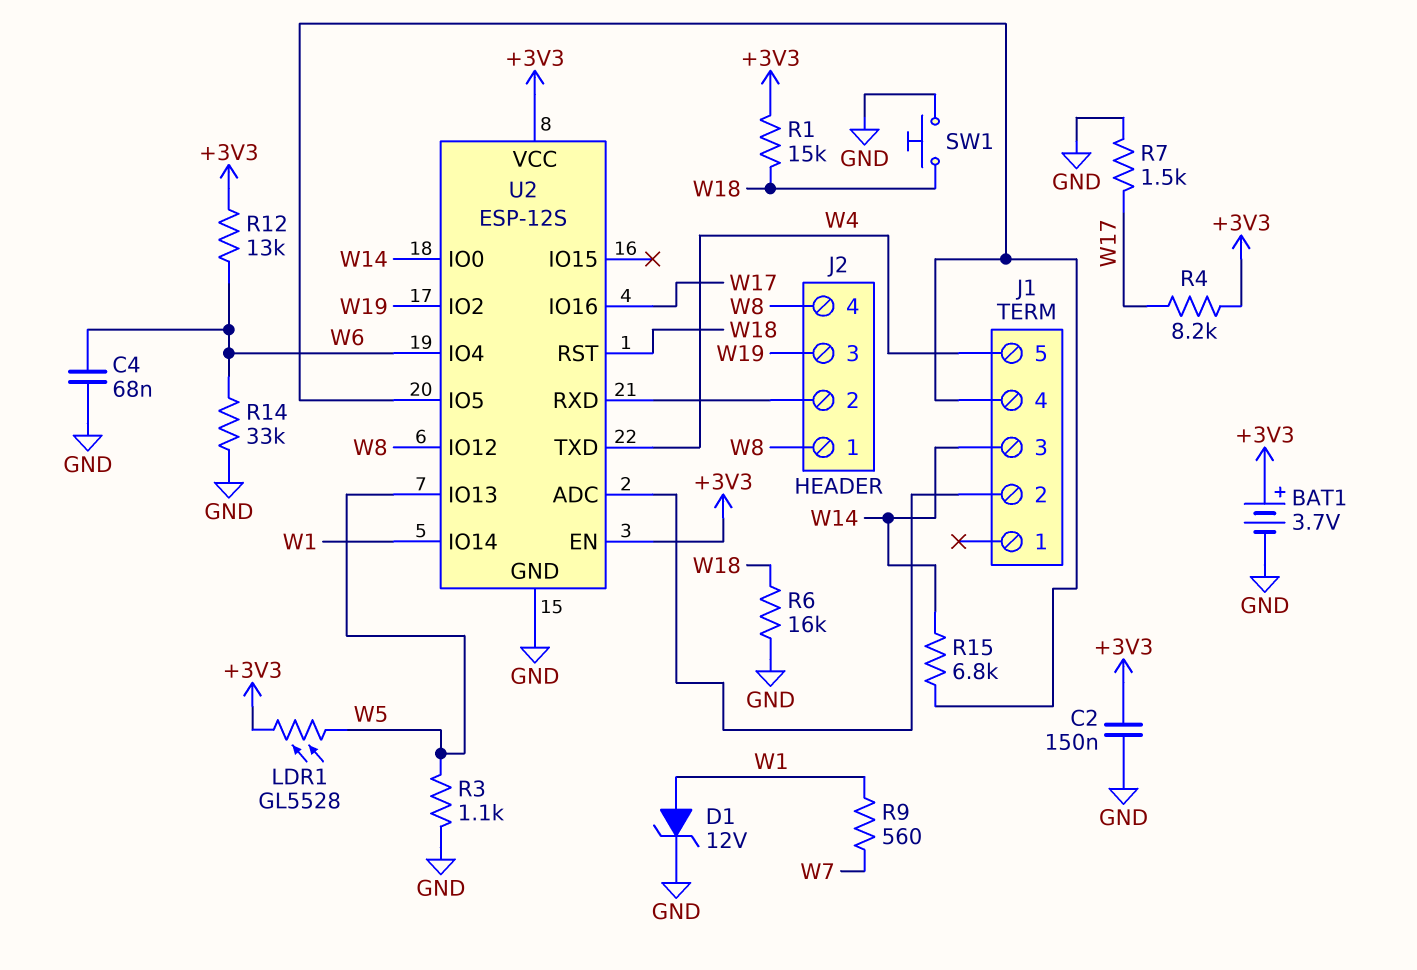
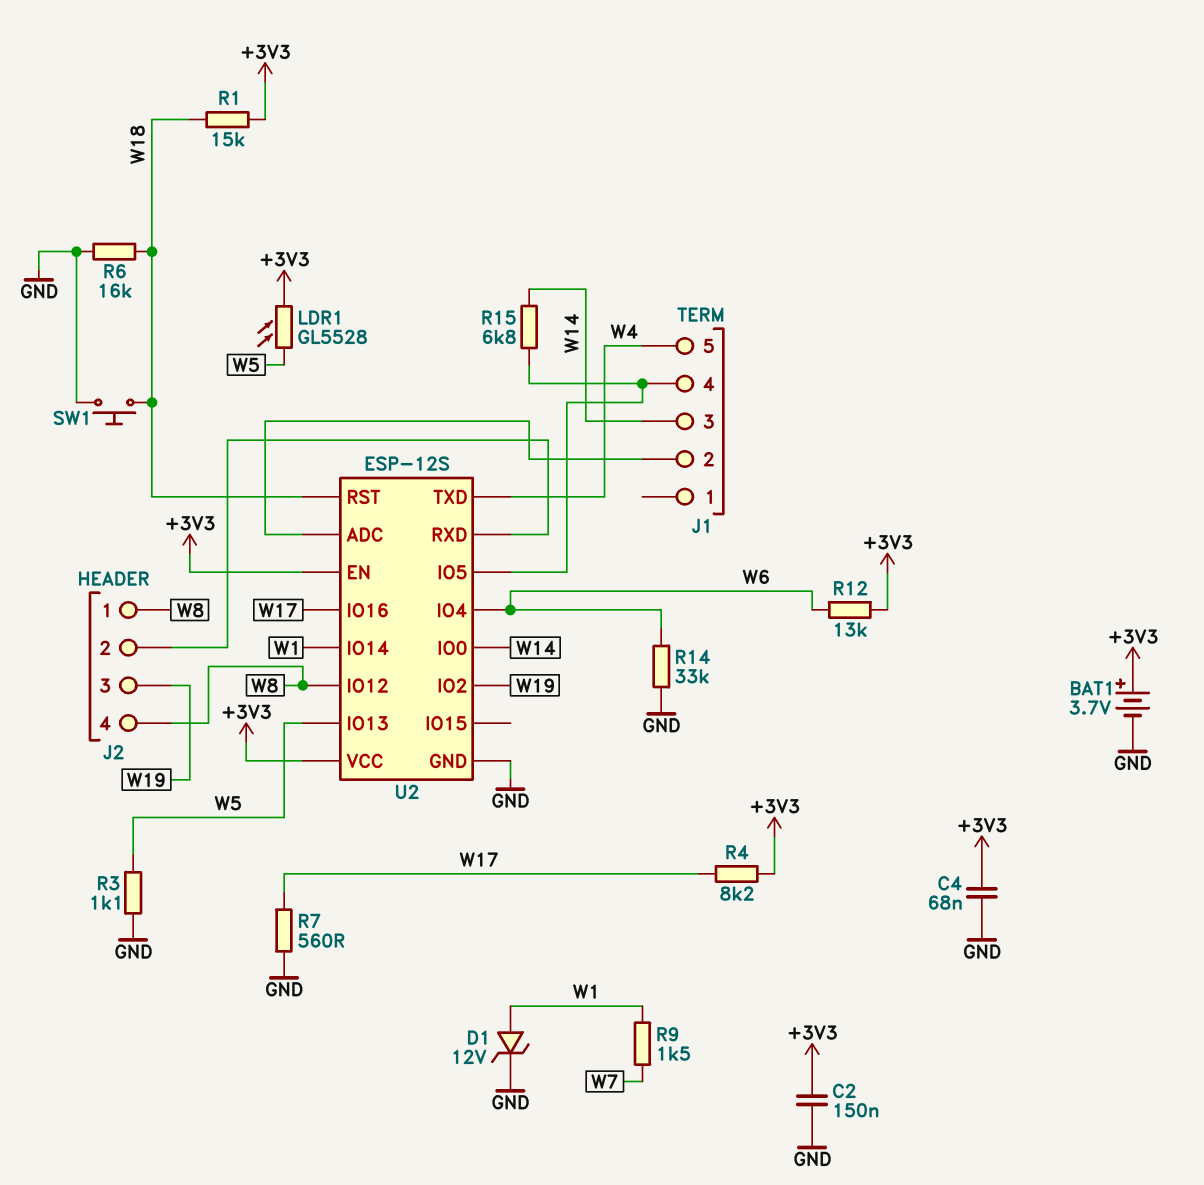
C4: 68nF (GND, W6) -> 68nF (+3V3, GND)
R7: 1.5k (GND, W17) -> 560 (GND, W17)
R9: 560 (W1, W7) -> 1.5k (W1, W7)

